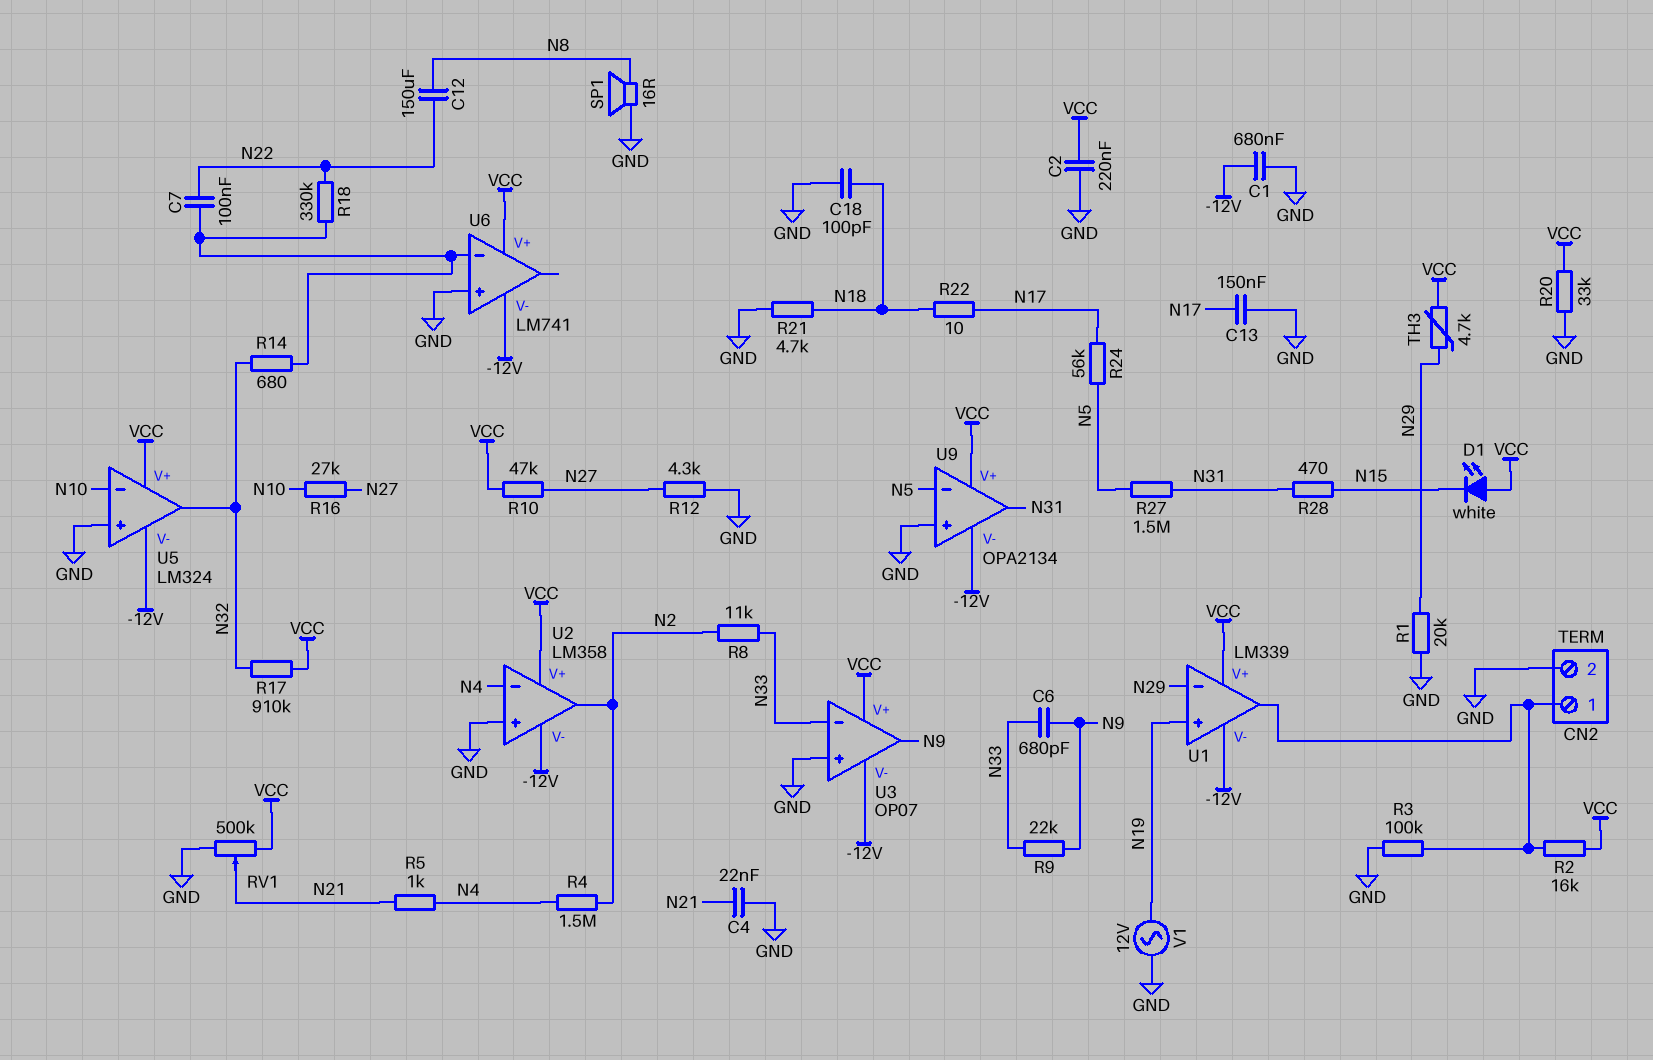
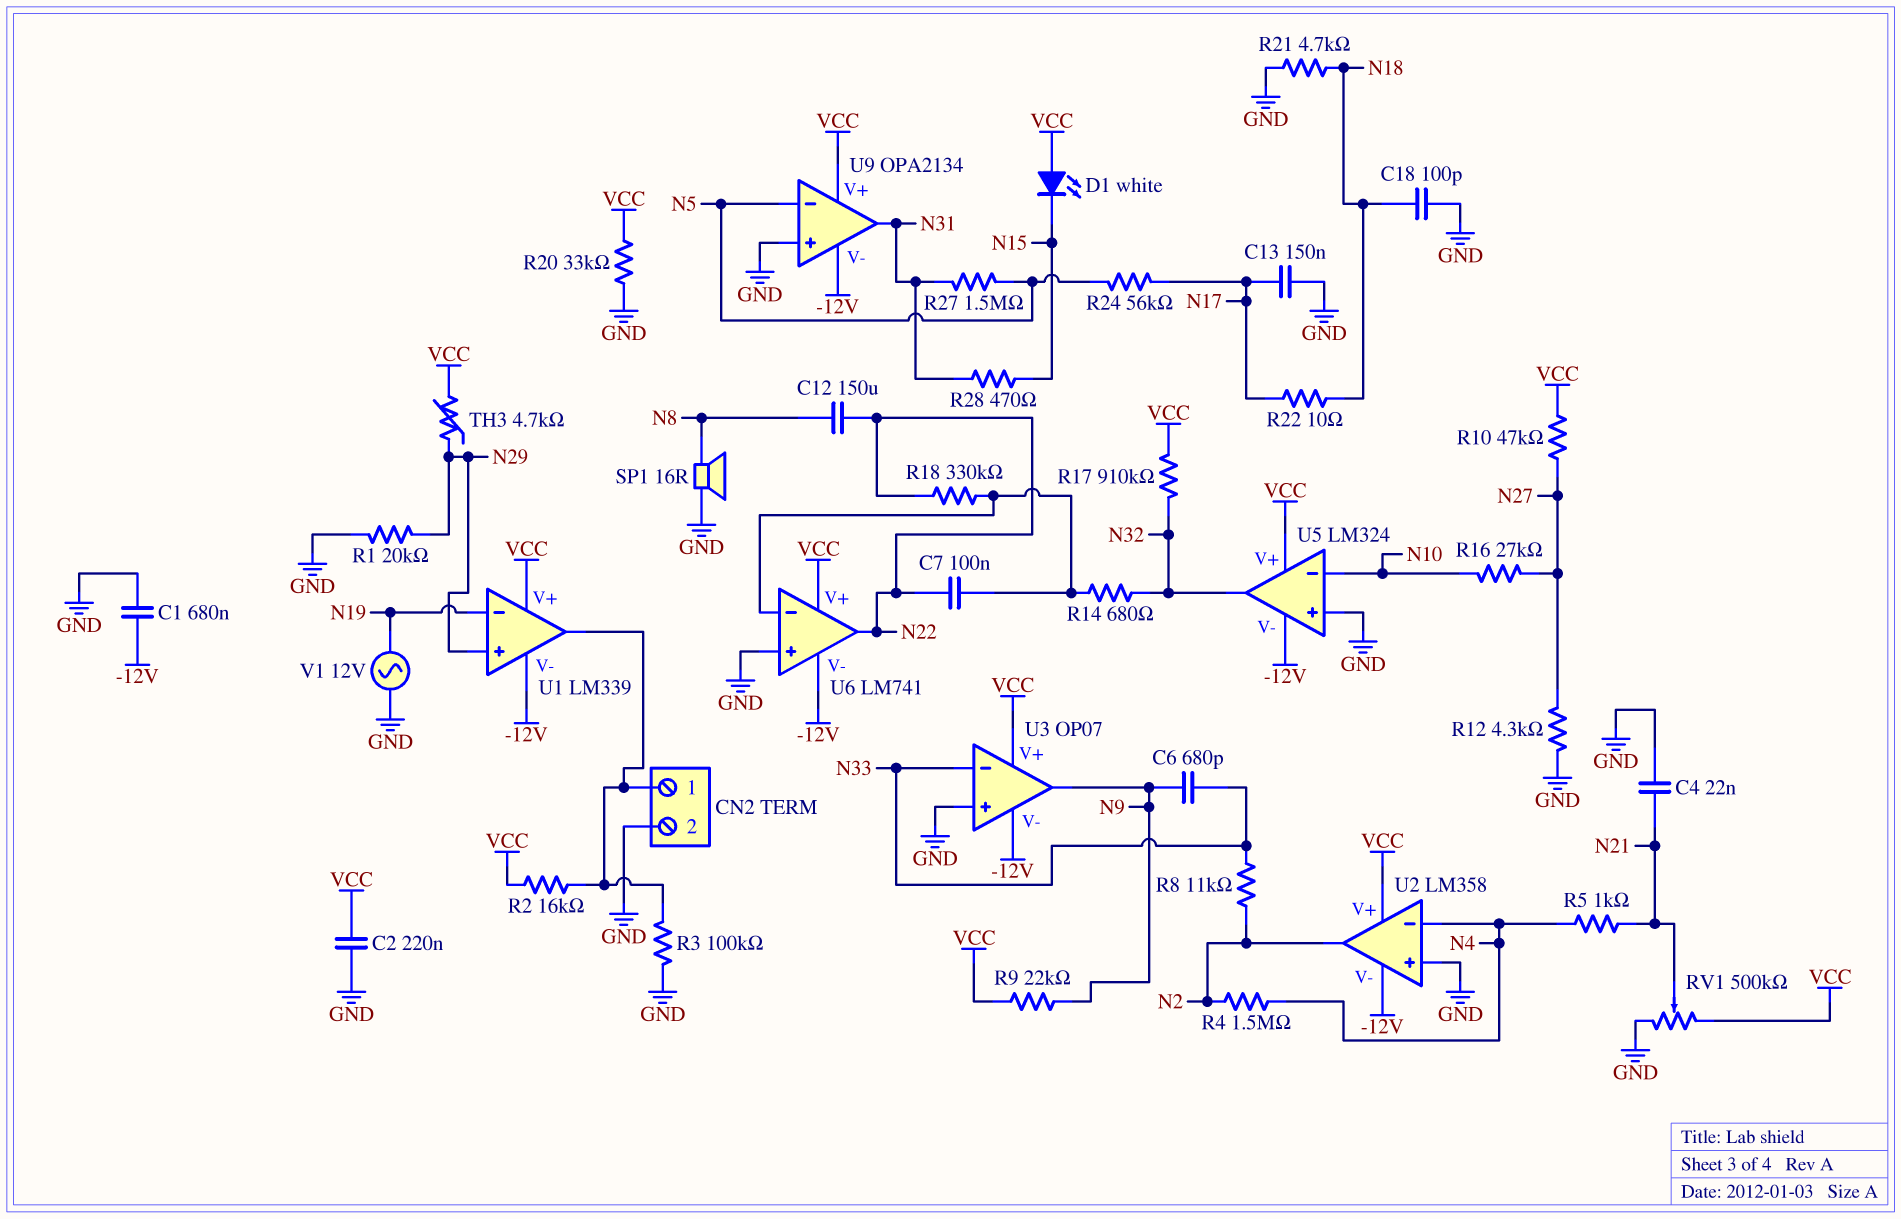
R9: 22k (N9, N33) -> 22k (N9, VCC)
U1 pin in+: N19 -> N29
U1 pin in-: N29 -> N19
U6 pin out: none -> N22

